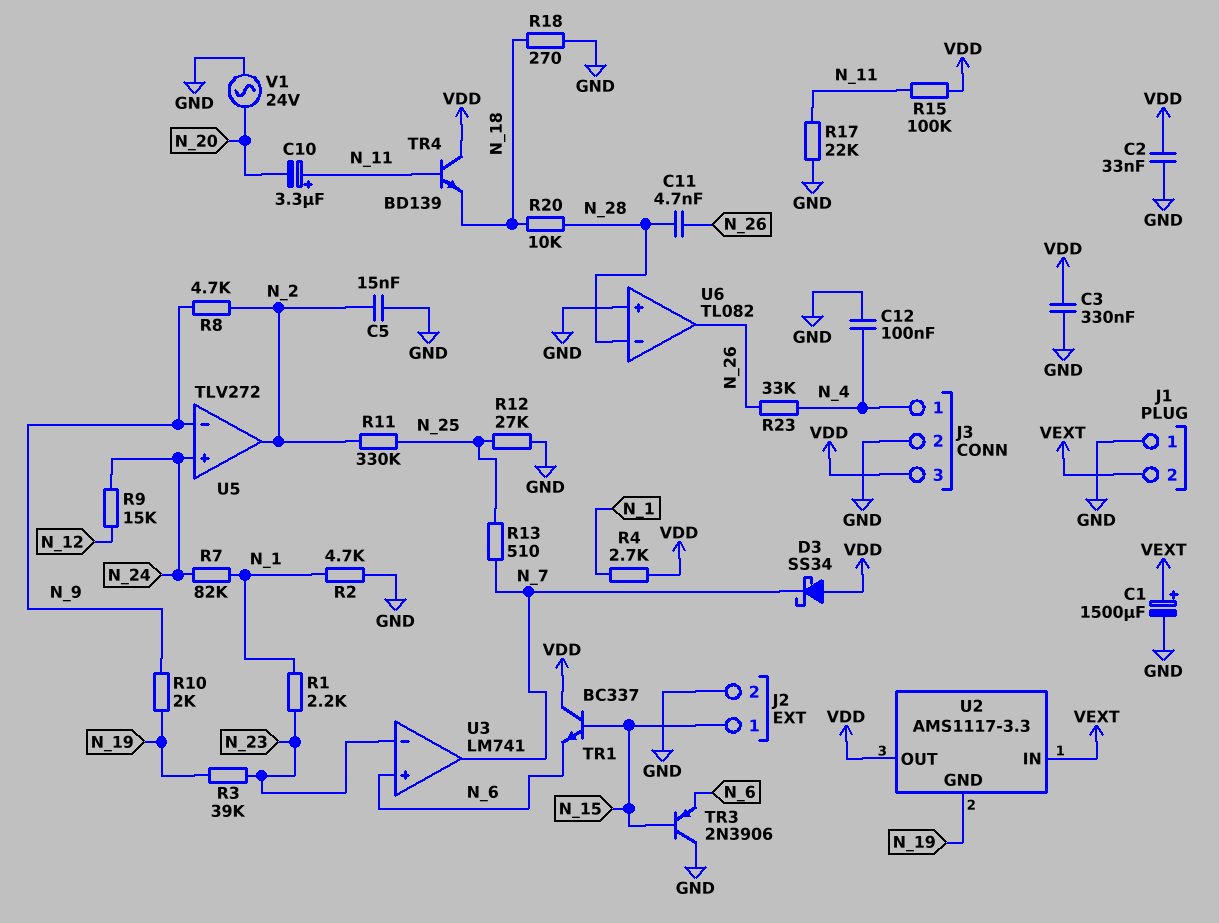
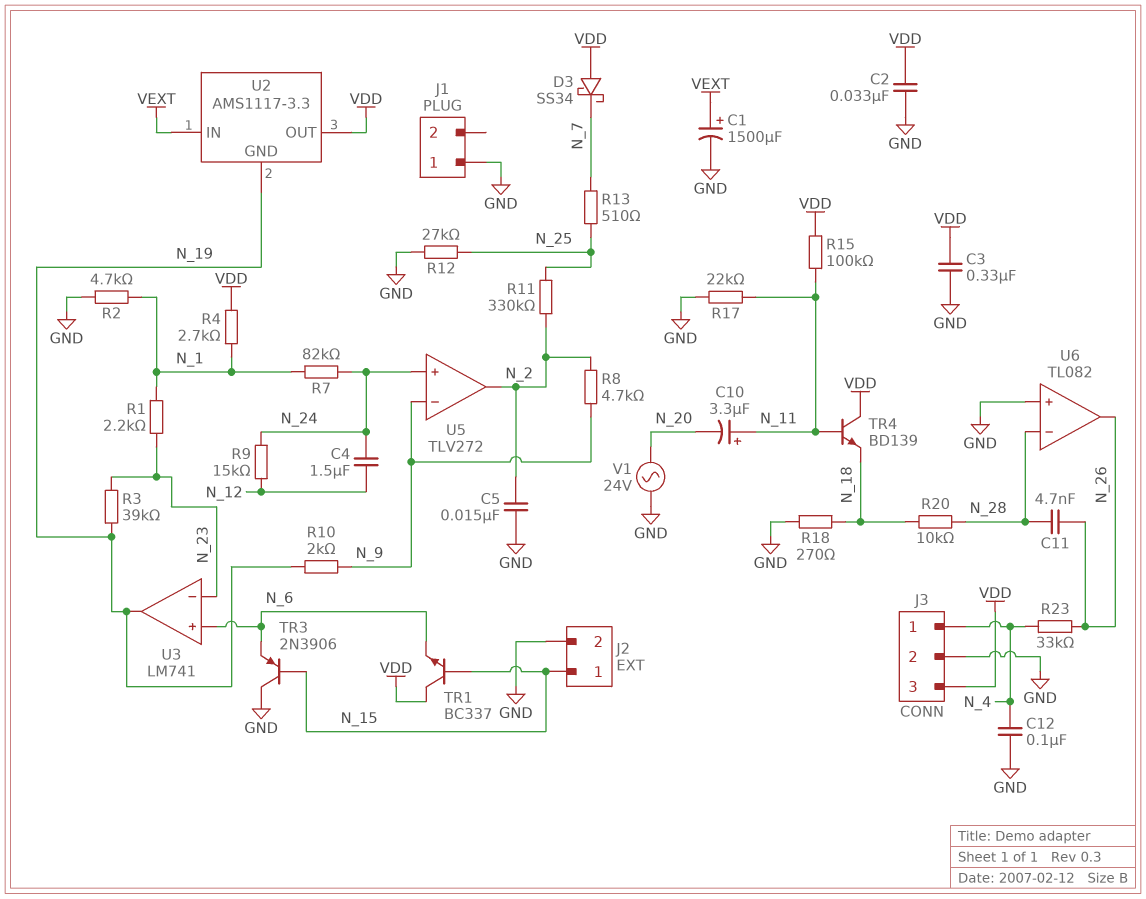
C4: none -> 1.5uF (N_12, N_24)
J1 pin 2: VEXT -> none
U3 pin out: N_7 -> N_19

